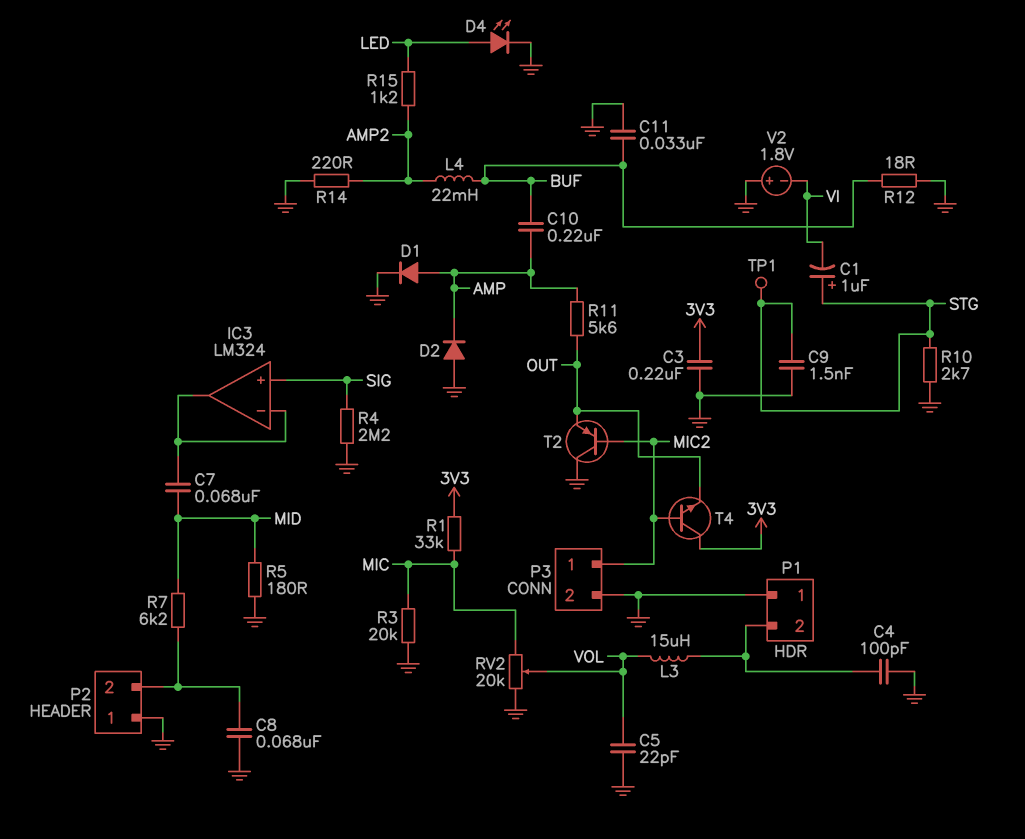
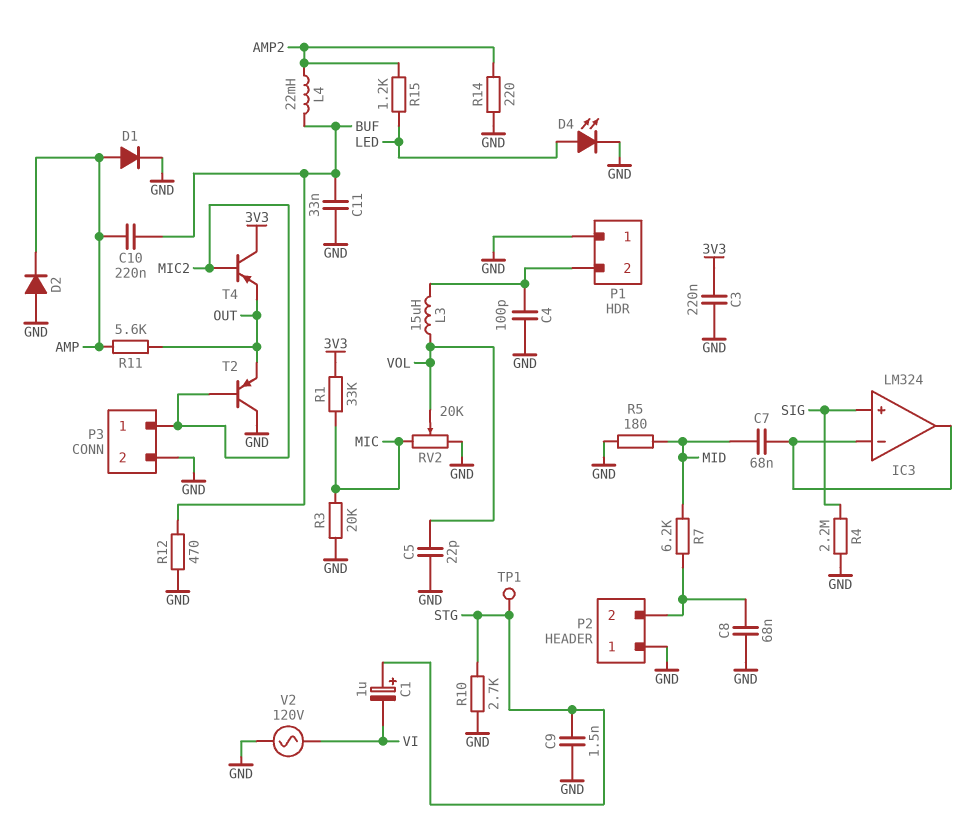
R12: 18 (BUF, GND) -> 470 (BUF, GND)
T4: NPN (B MIC2, C 3V3, E OUT) -> PNP (B MIC2, C 3V3, E OUT)
V2: 1.8V (plus GND, minus VI) -> AC 120V (GND, VI)

